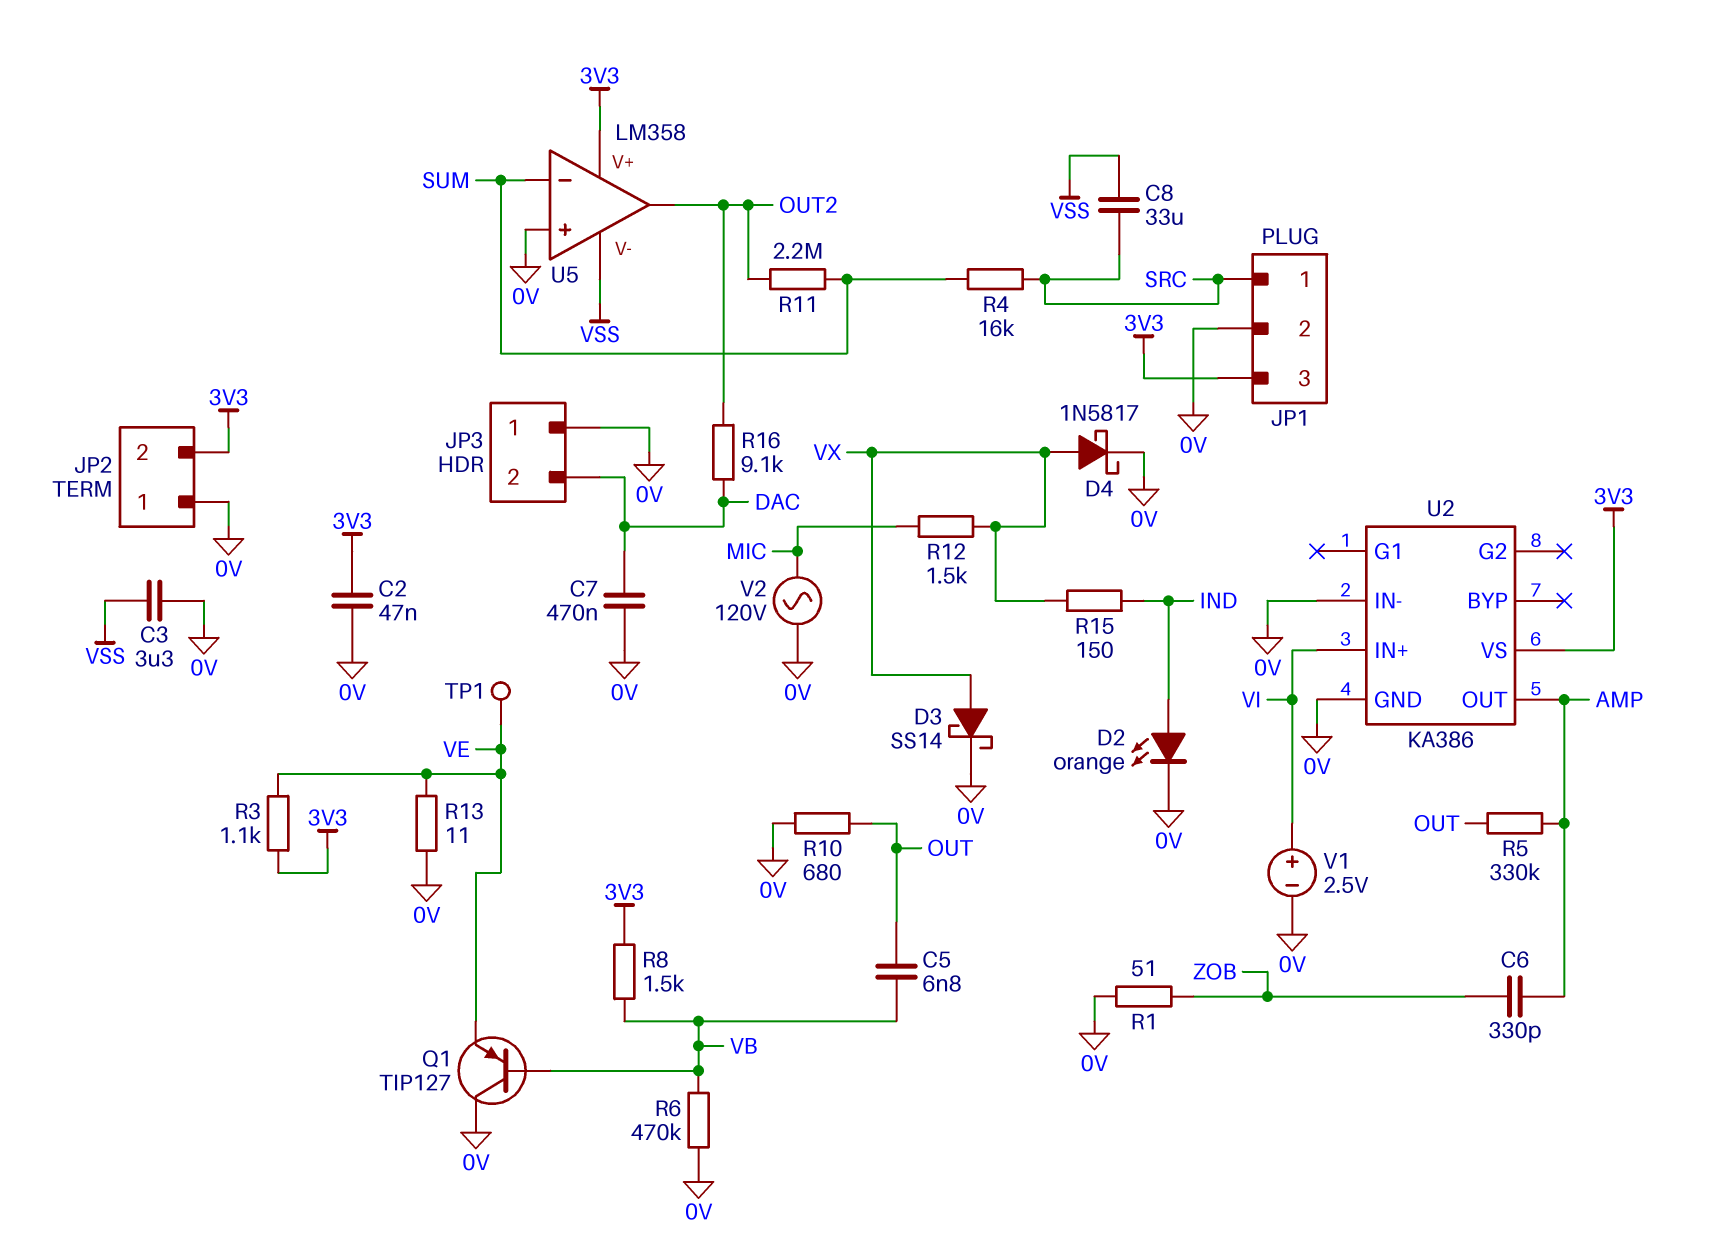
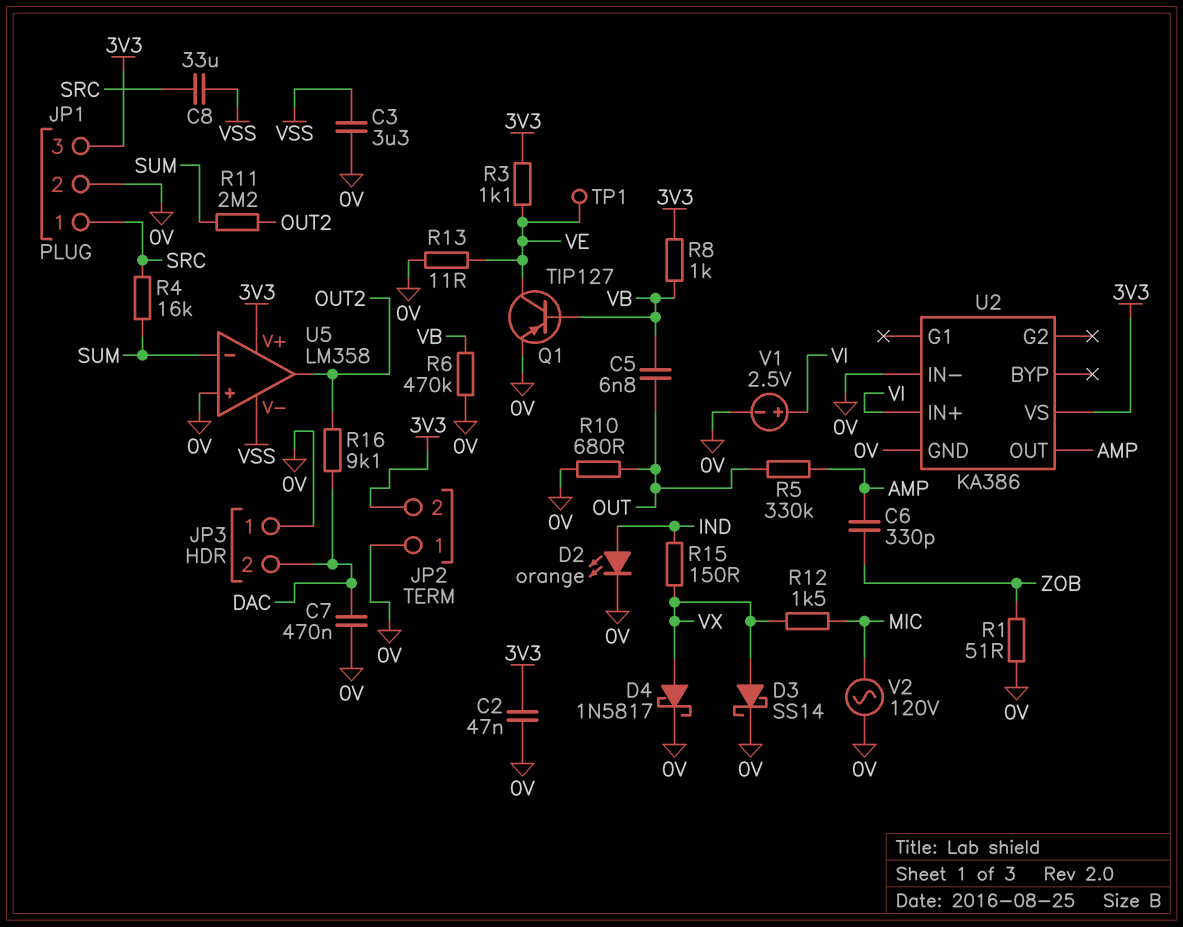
Q1: PNP TIP127 (B VB, C 0V, E VE) -> PNP TIP127 (B VB, C VE, E 0V)
R8: 1.5k (3V3, VB) -> 1k (3V3, VB)

